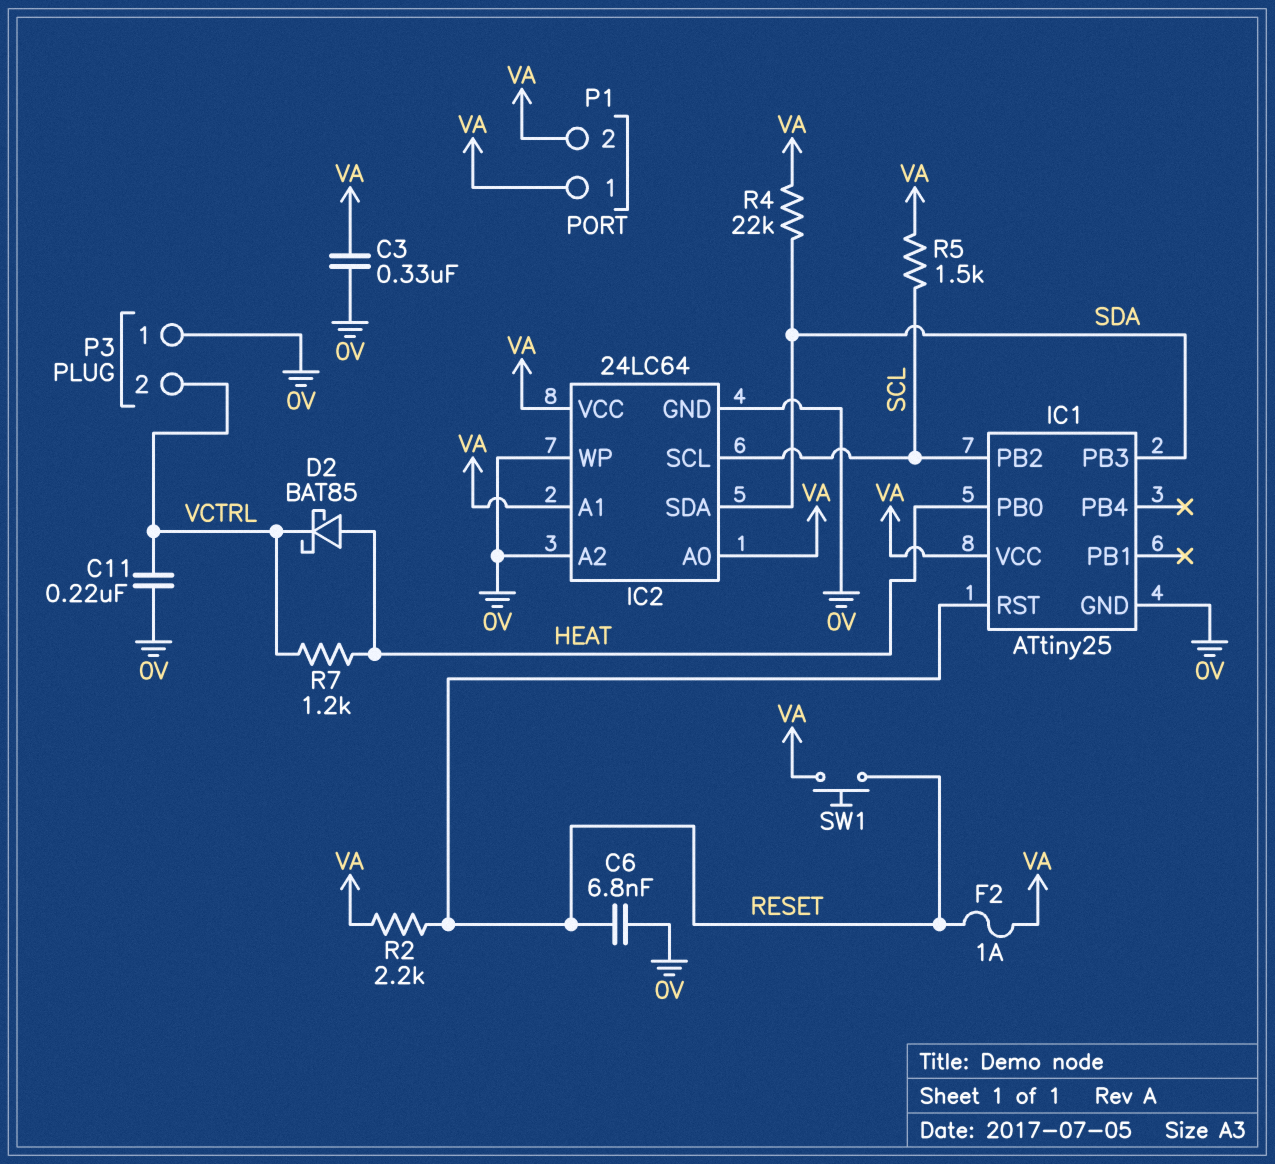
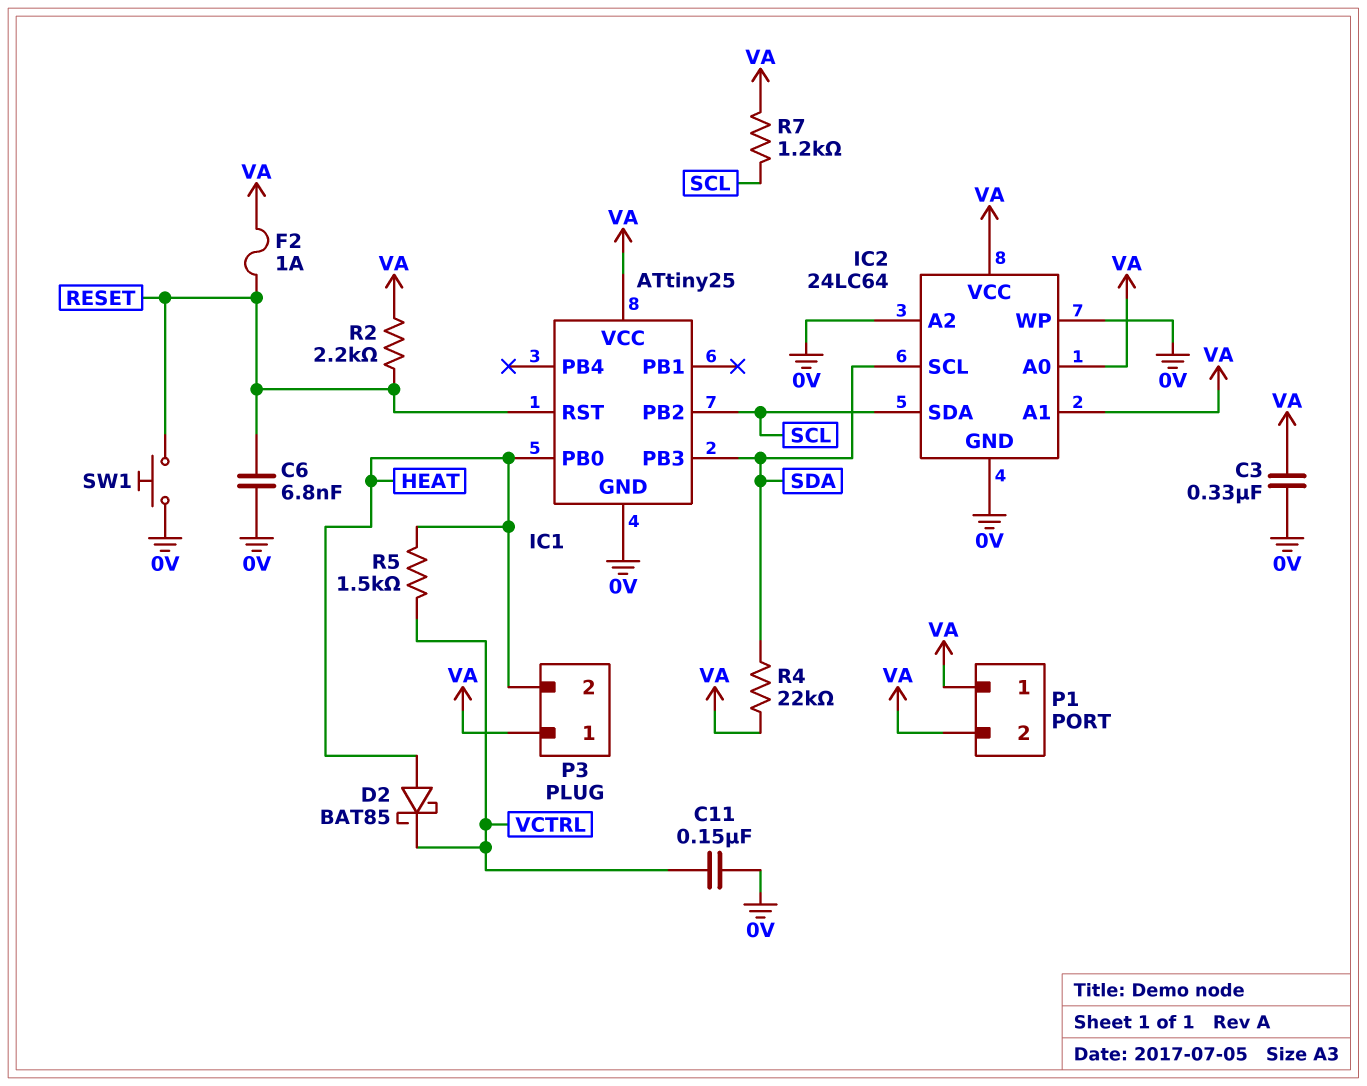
C11: 220nF (0V, VCTRL) -> 150nF (0V, VCTRL)
IC2 pin SCL: SCL -> SDA
IC2 pin SDA: SDA -> SCL
P3 pin 1: 0V -> VA
P3 pin 2: VCTRL -> HEAT
R5: 1.5k (SCL, VA) -> 1.5k (HEAT, VCTRL)
R7: 1.2k (HEAT, VCTRL) -> 1.2k (SCL, VA)
SW1: button (RESET, VA) -> button (0V, RESET)

